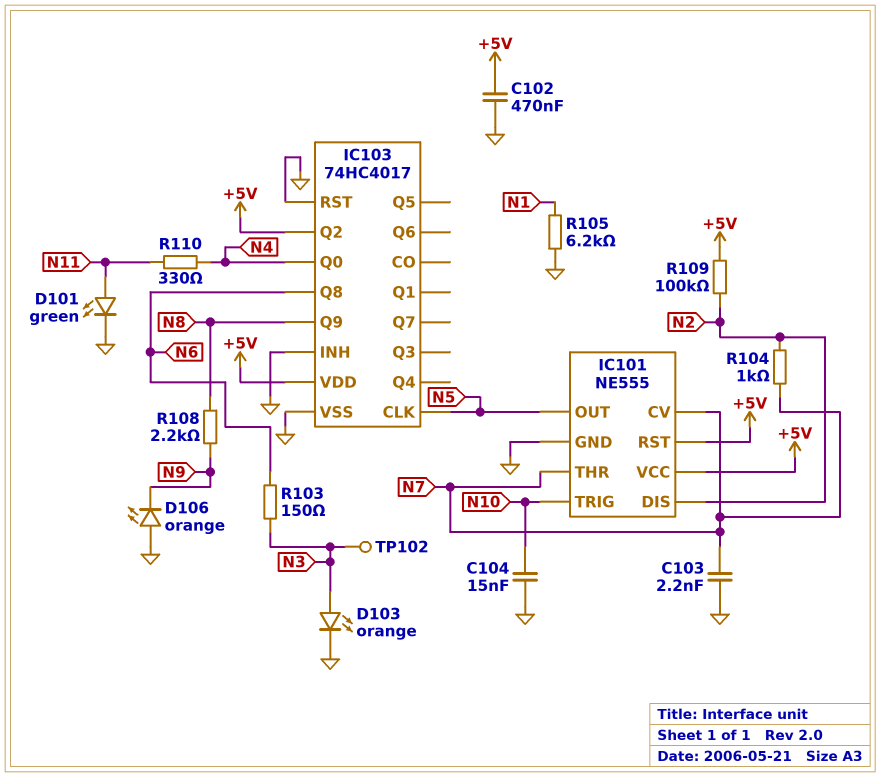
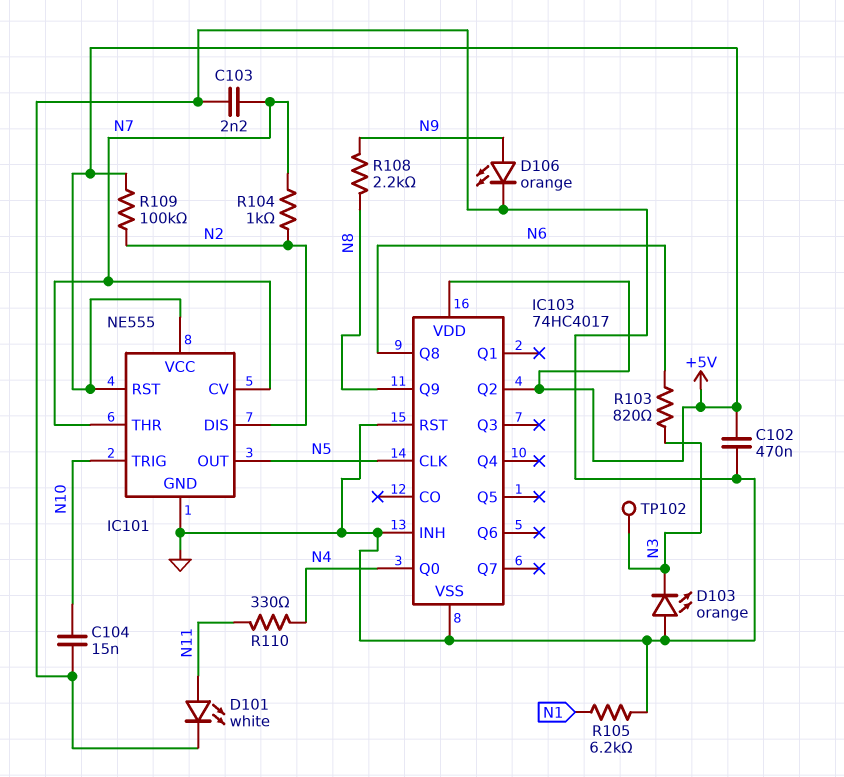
D101: LED green (A N11, K GND) -> LED white (A N11, K GND)
D103: LED orange (A N3, K GND) -> LED orange (A GND, K N3)
D106: LED orange (A GND, K N9) -> LED orange (A N9, K GND)
R103: 150 (N3, N6) -> 820 (N3, N6)

